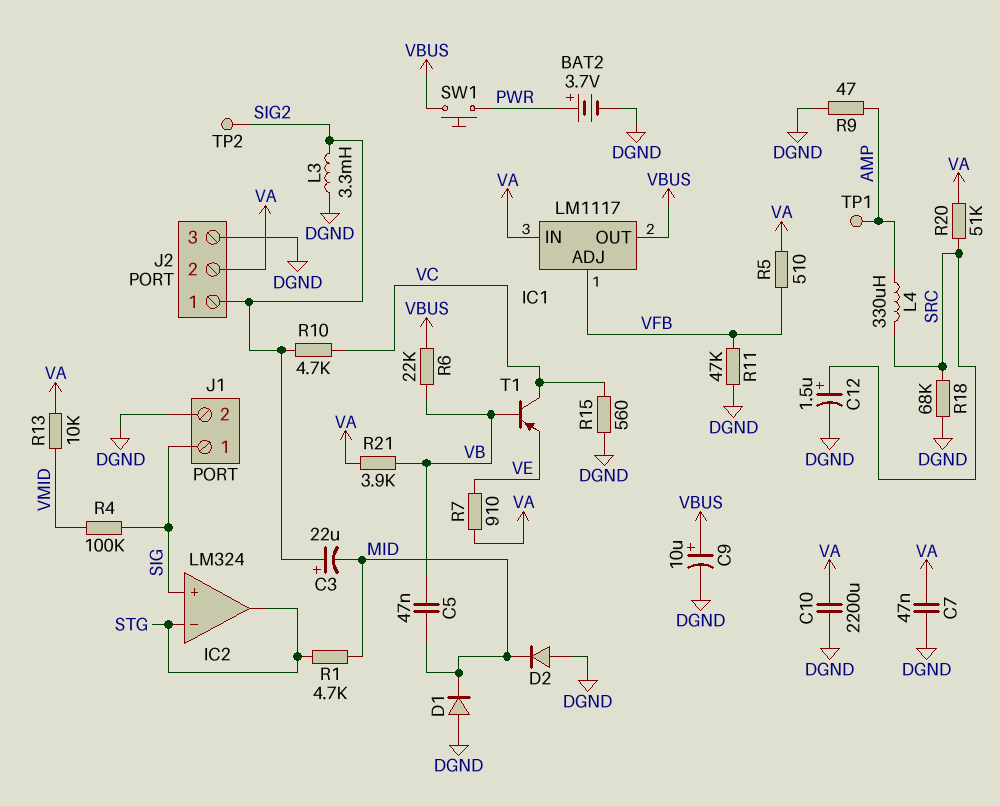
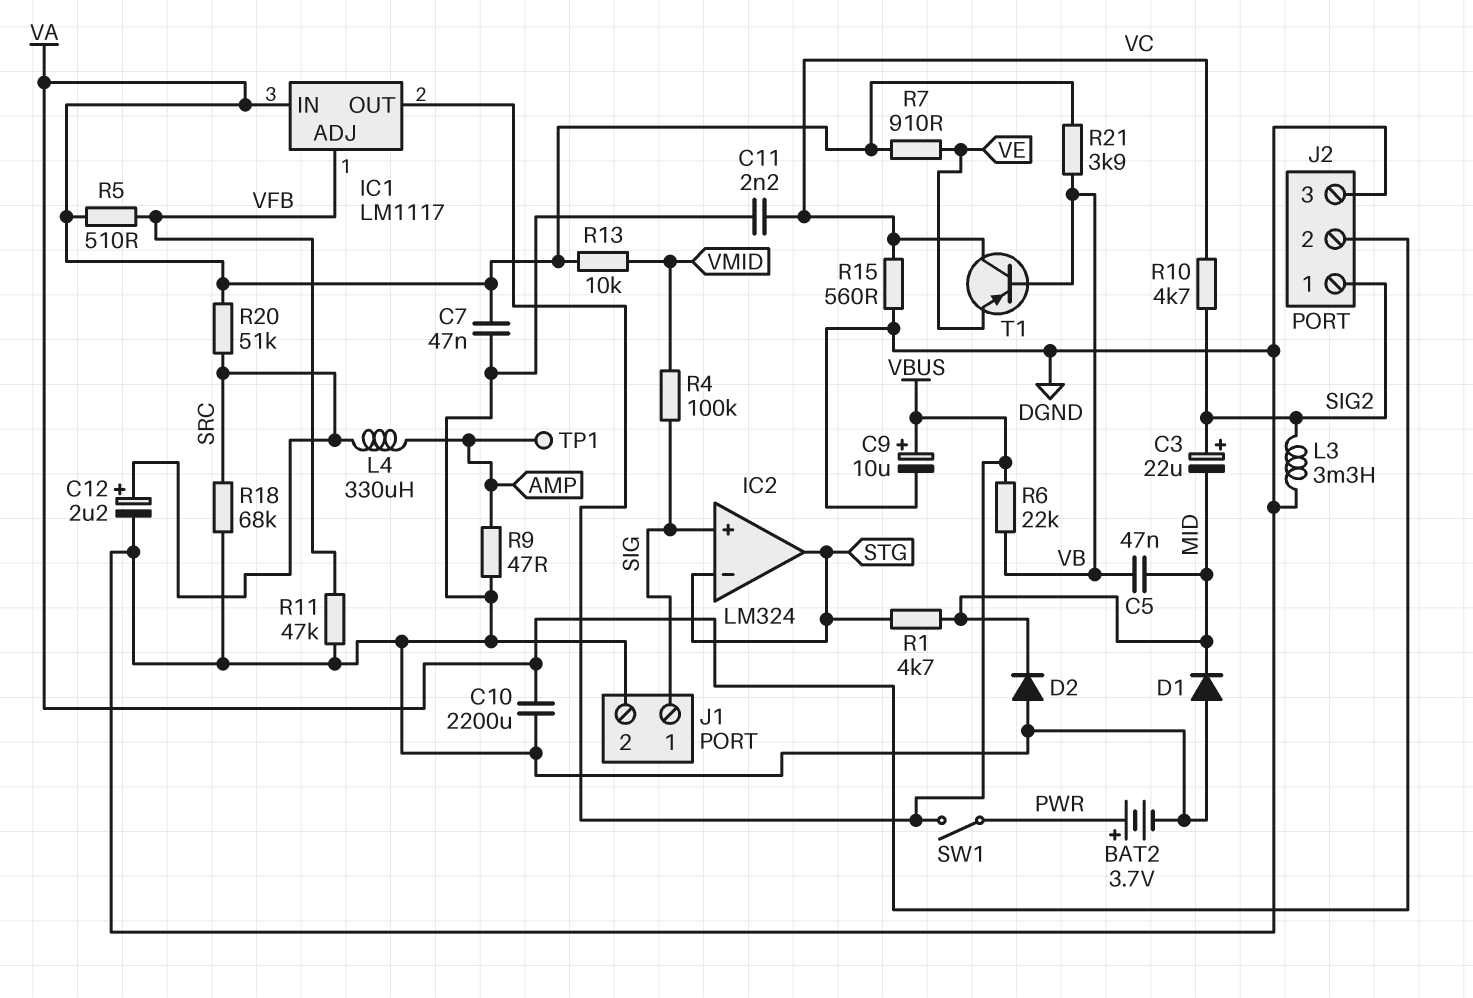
C11: none -> 2.2nF (DGND, VC)
C12: 1.5uF (plus SRC, minus DGND) -> 2.2uF (plus SRC, minus DGND)
SW1: button (PWR, VBUS) -> switch (PWR, VBUS)
TP2: test point (SIG2) -> none

